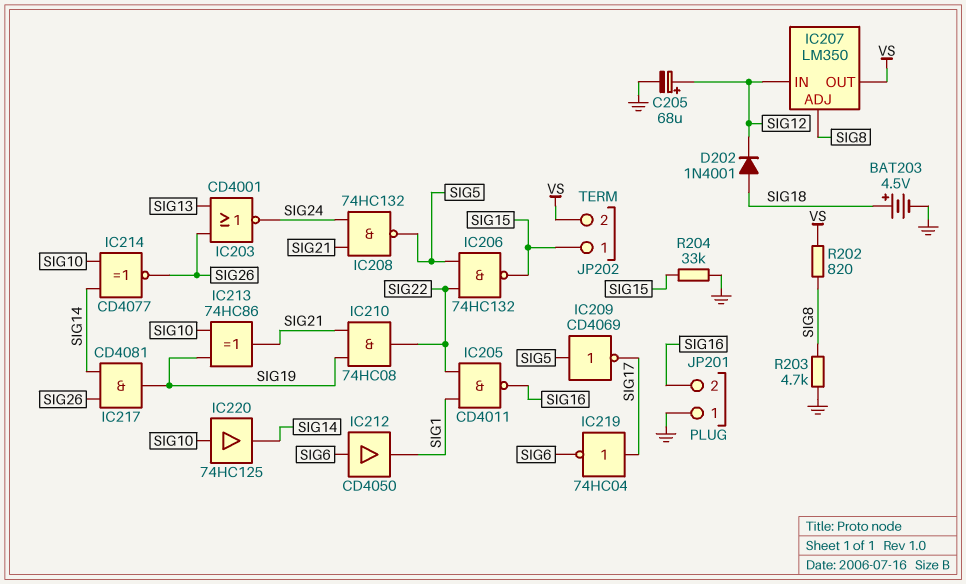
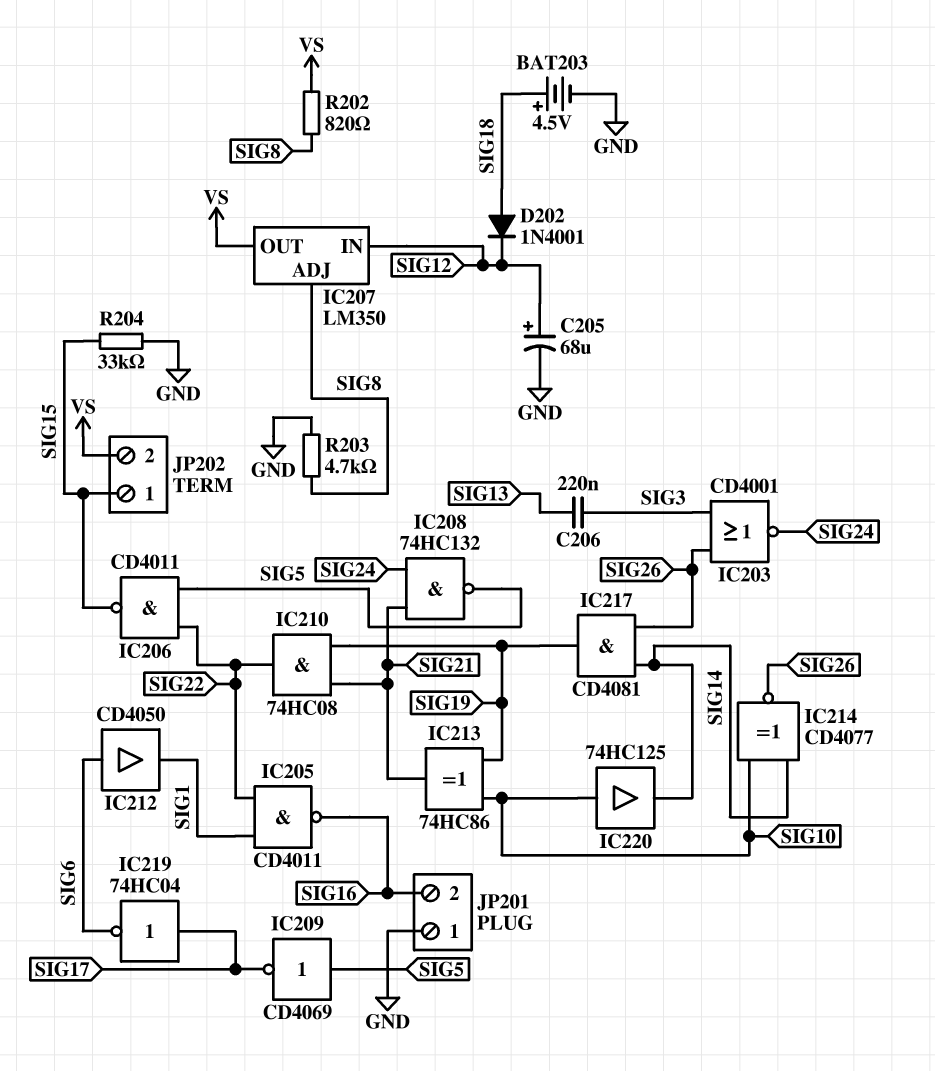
C206: none -> 220nF (SIG3, SIG13)
IC203: NOR CD4001 (in SIG13, in SIG26, out SIG24) -> NOR CD4001 (in SIG3, in SIG26, out SIG24)
IC206: NAND 74HC132 (in SIG5, in SIG22, out SIG15) -> NAND CD4011 (in SIG5, in SIG22, out SIG15)

